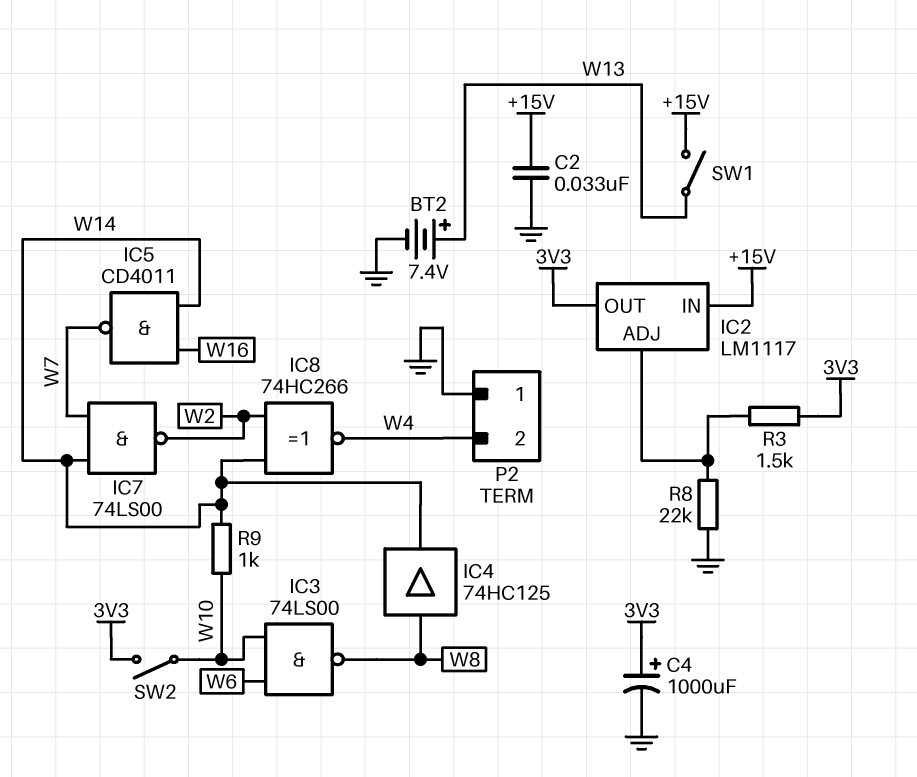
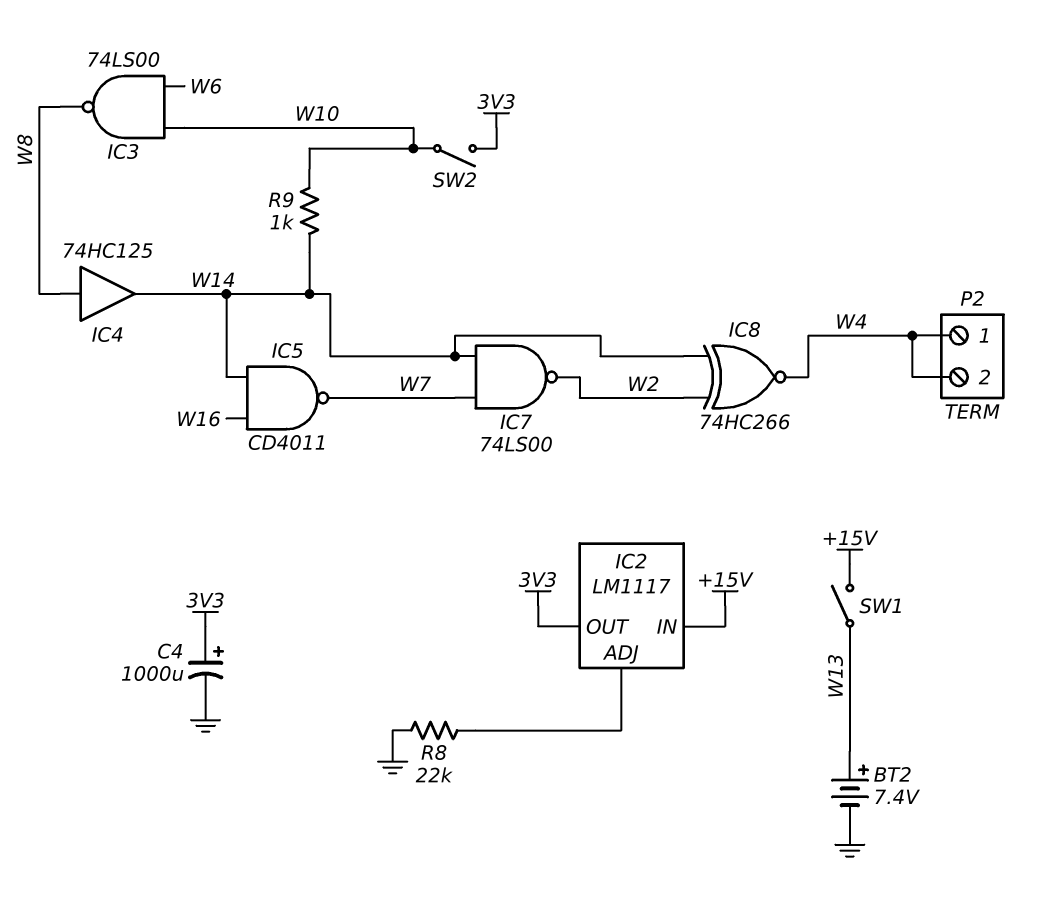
C2: 33nF (+15V, GND) -> none
P2 pin 1: GND -> W4
R3: 1.5k (3V3, IC2/ADJ) -> none

